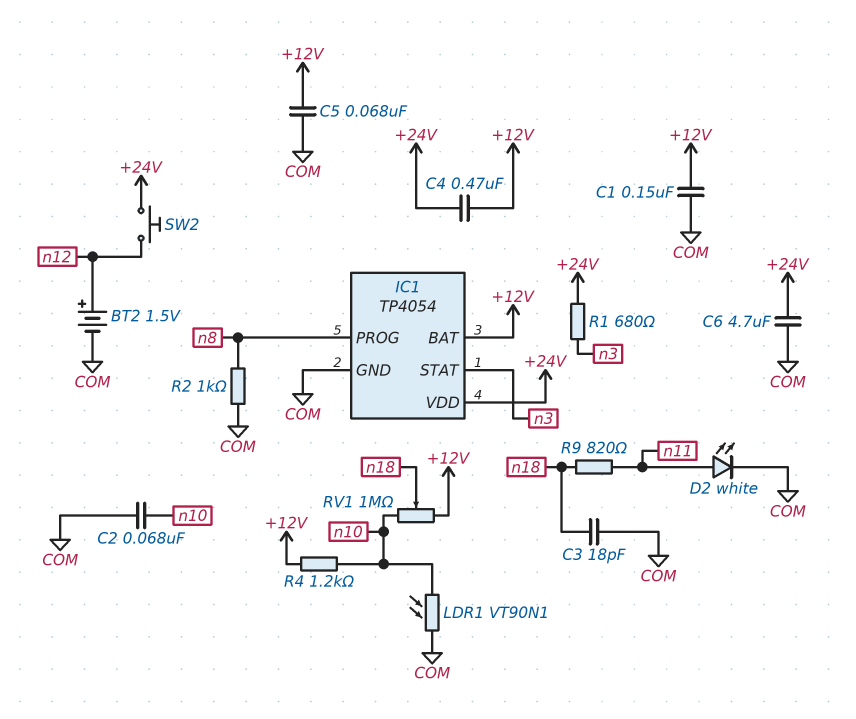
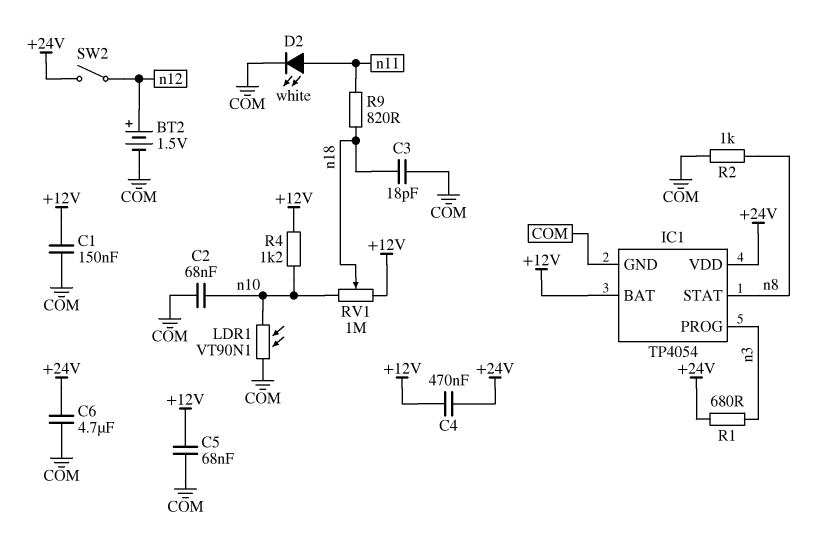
IC1 pin PROG: n8 -> n3
IC1 pin STAT: n3 -> n8
SW2: button (+24V, n12) -> switch (+24V, n12)

